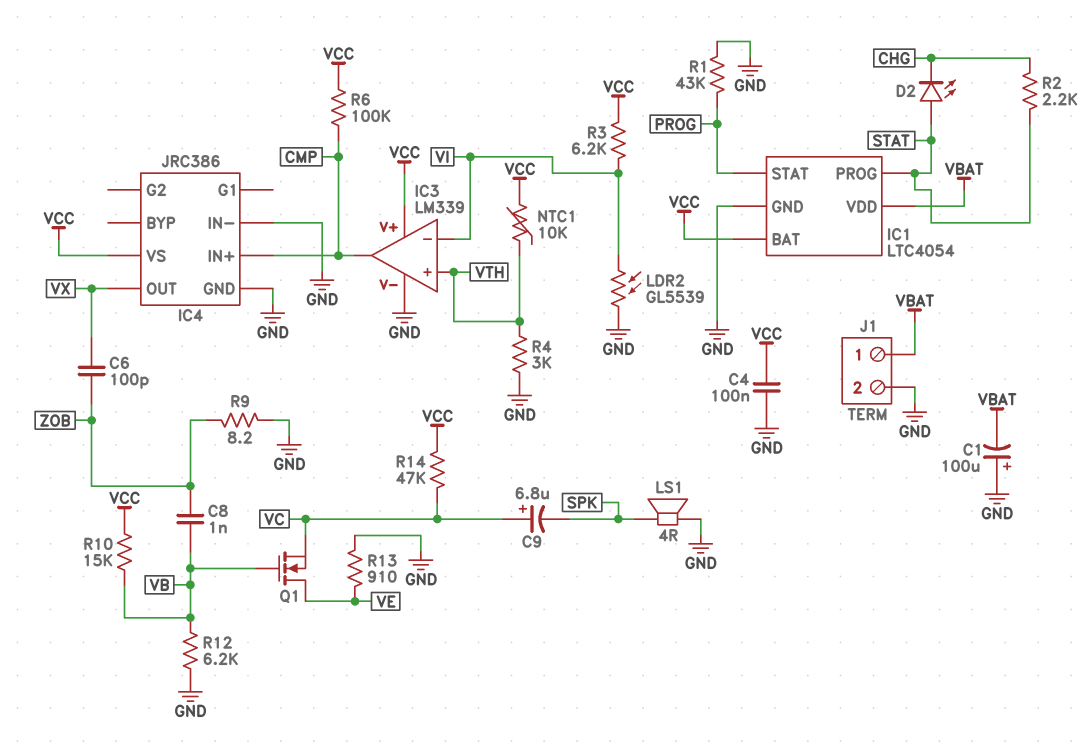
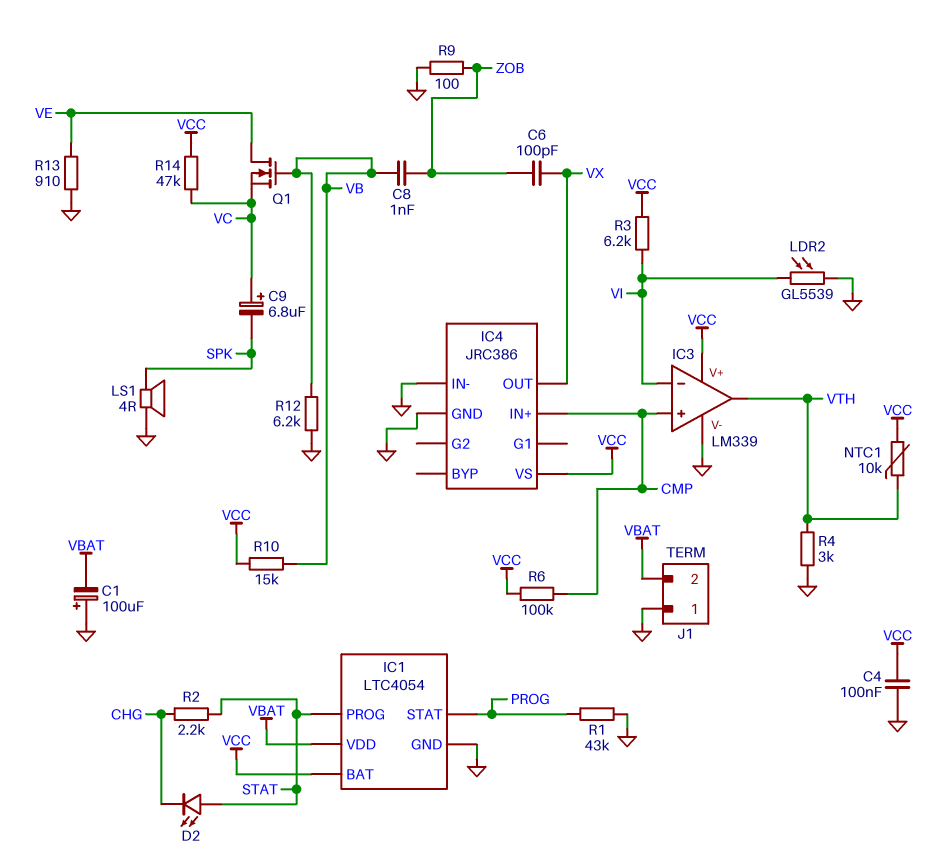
IC3 pin in+: VTH -> CMP
IC3 pin out: CMP -> VTH
J1 pin 1: VBAT -> GND
J1 pin 2: GND -> VBAT
R9: 8.2 (GND, ZOB) -> 100 (GND, ZOB)

